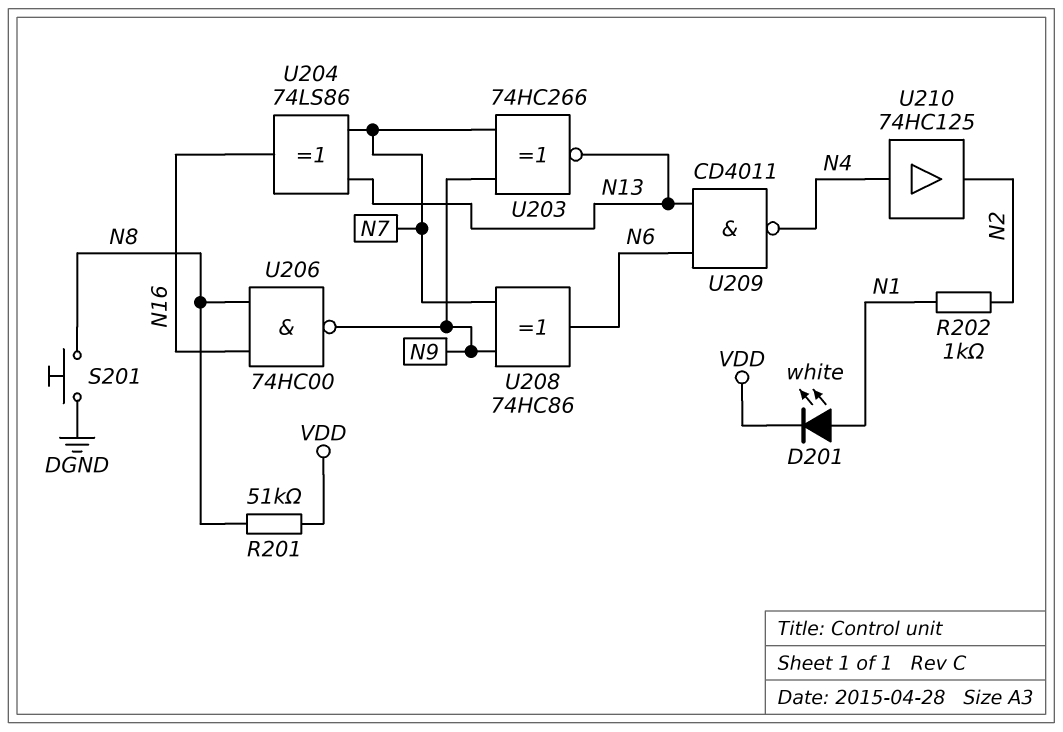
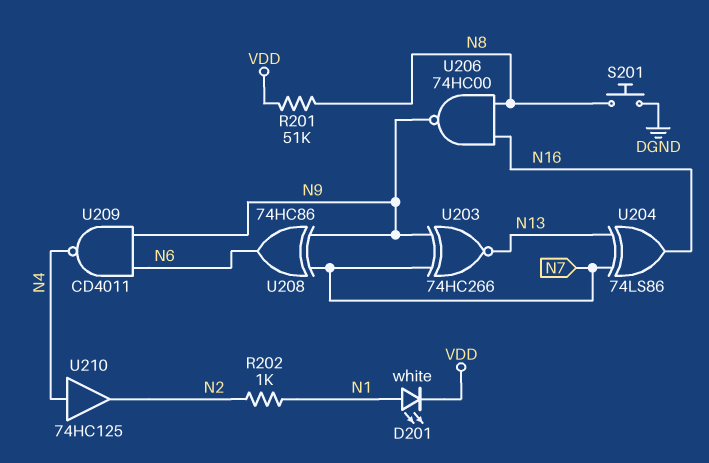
U209: NAND CD4011 (in N6, in N13, out N4) -> NAND CD4011 (in N6, in N9, out N4)

